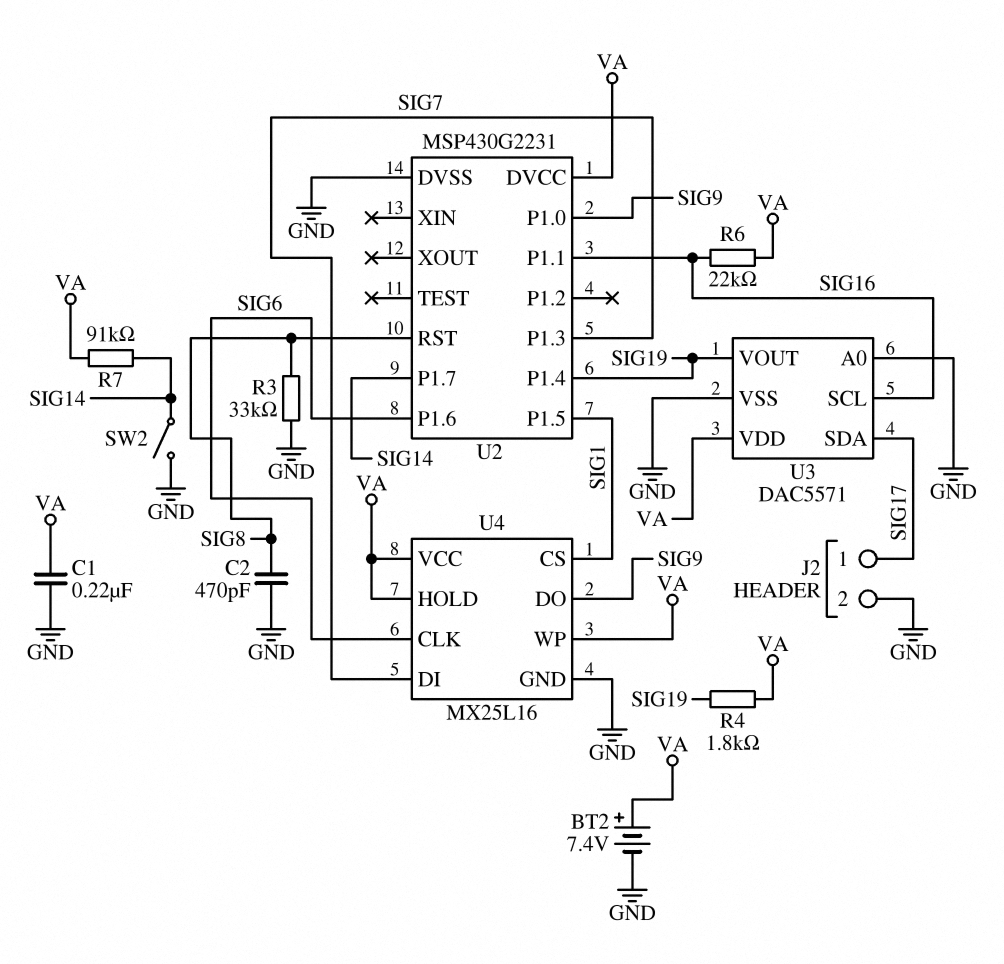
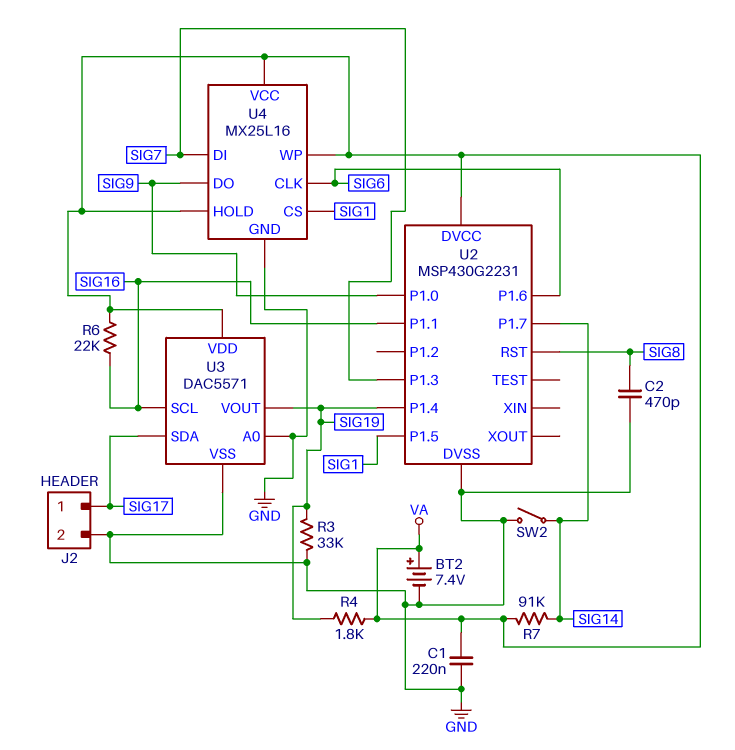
R3: 33k (GND, SIG8) -> 33k (GND, SIG19)

